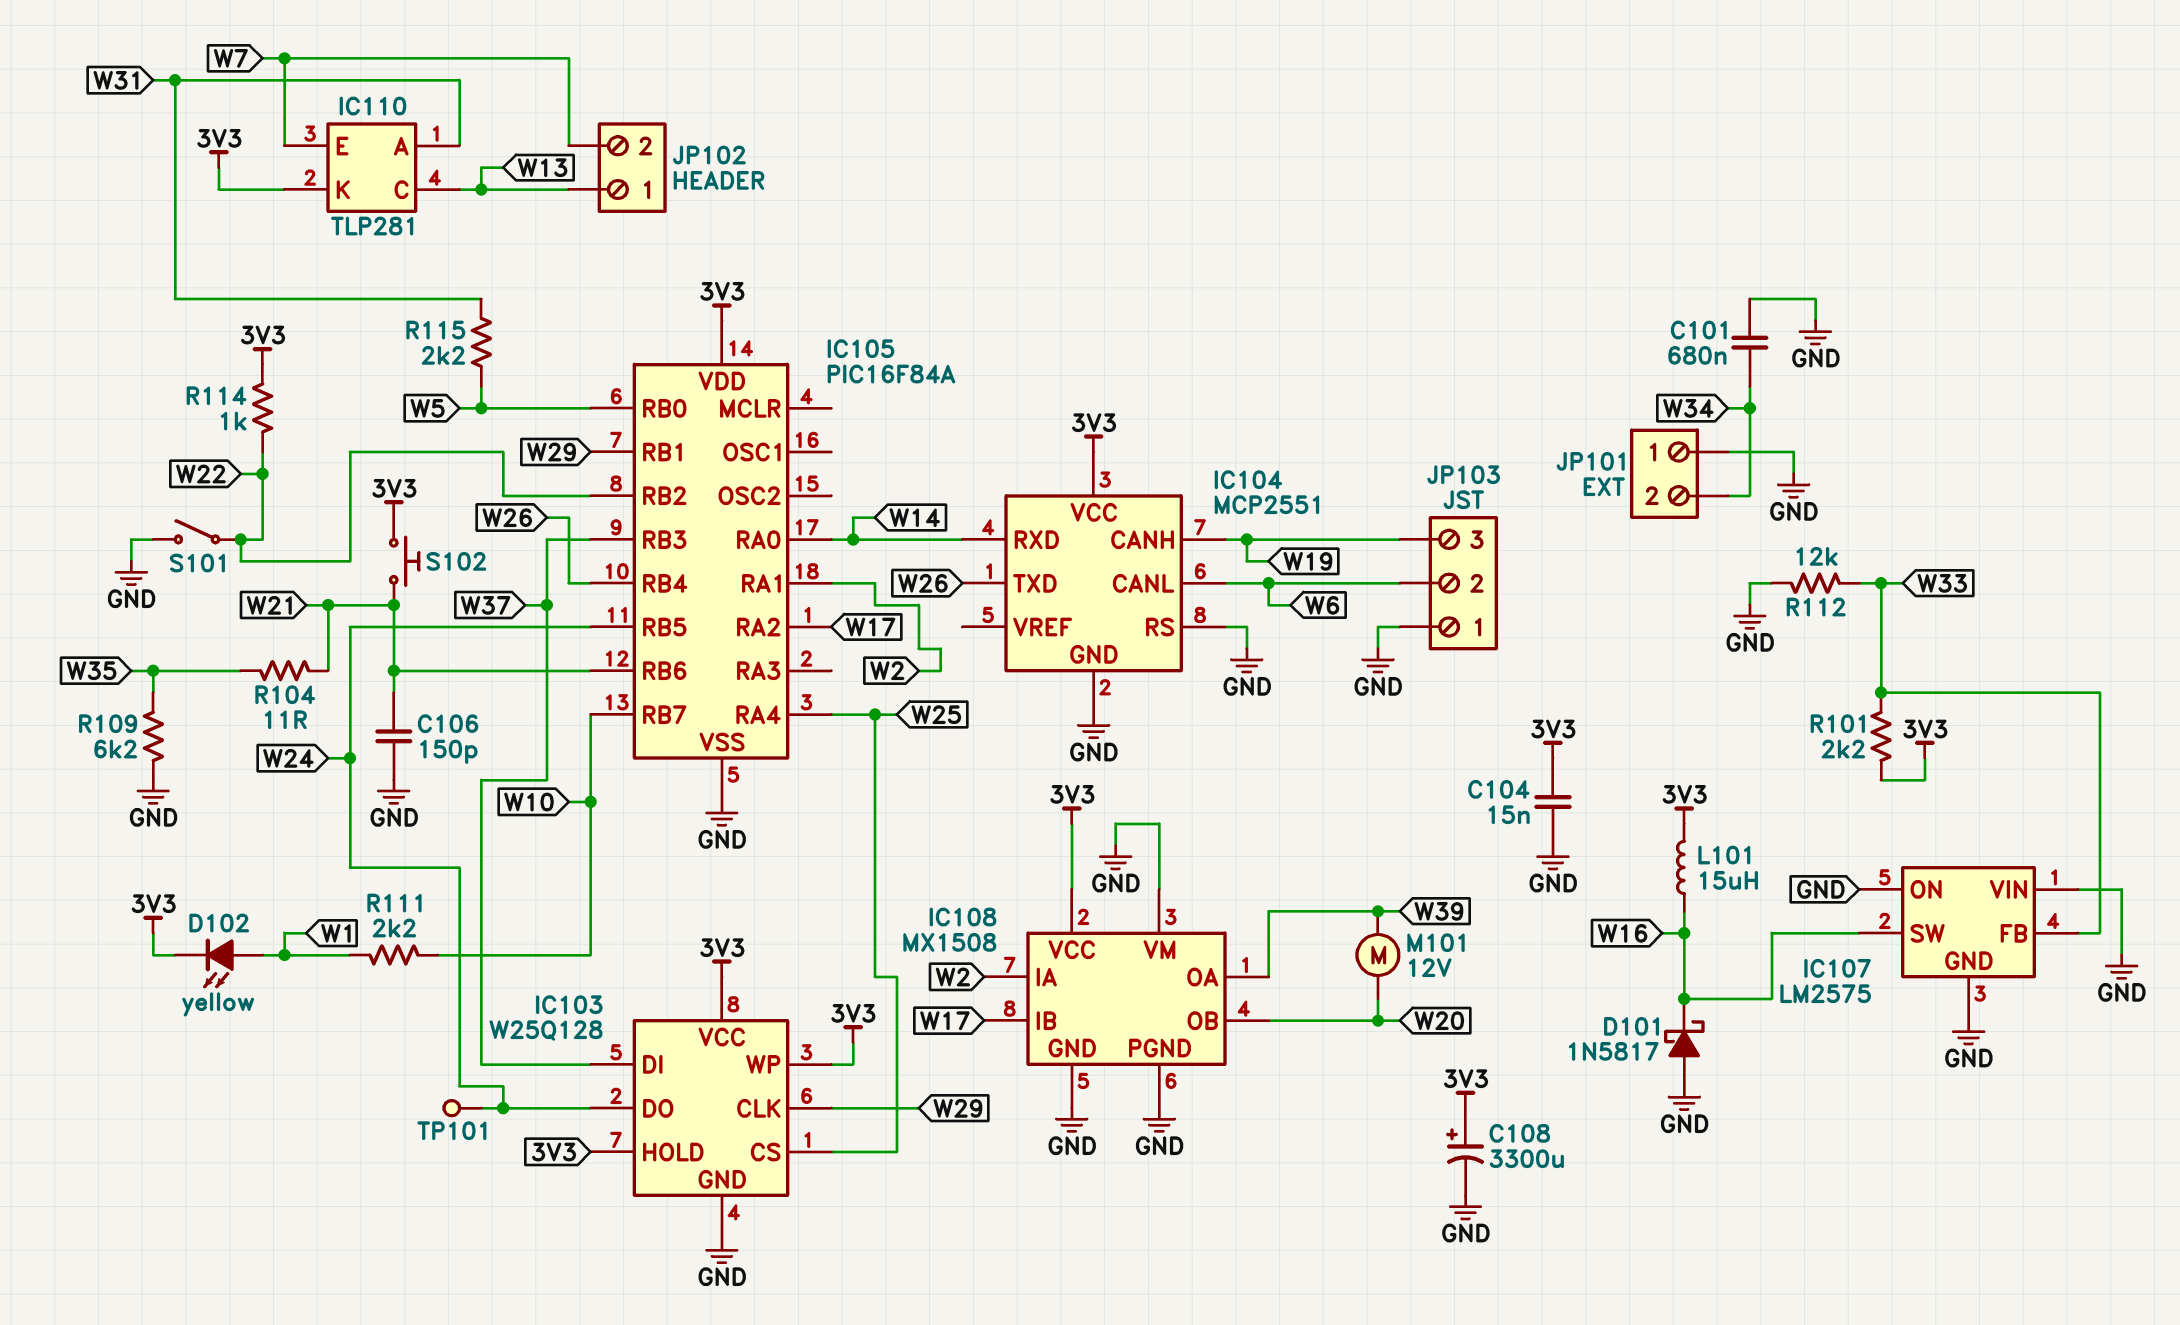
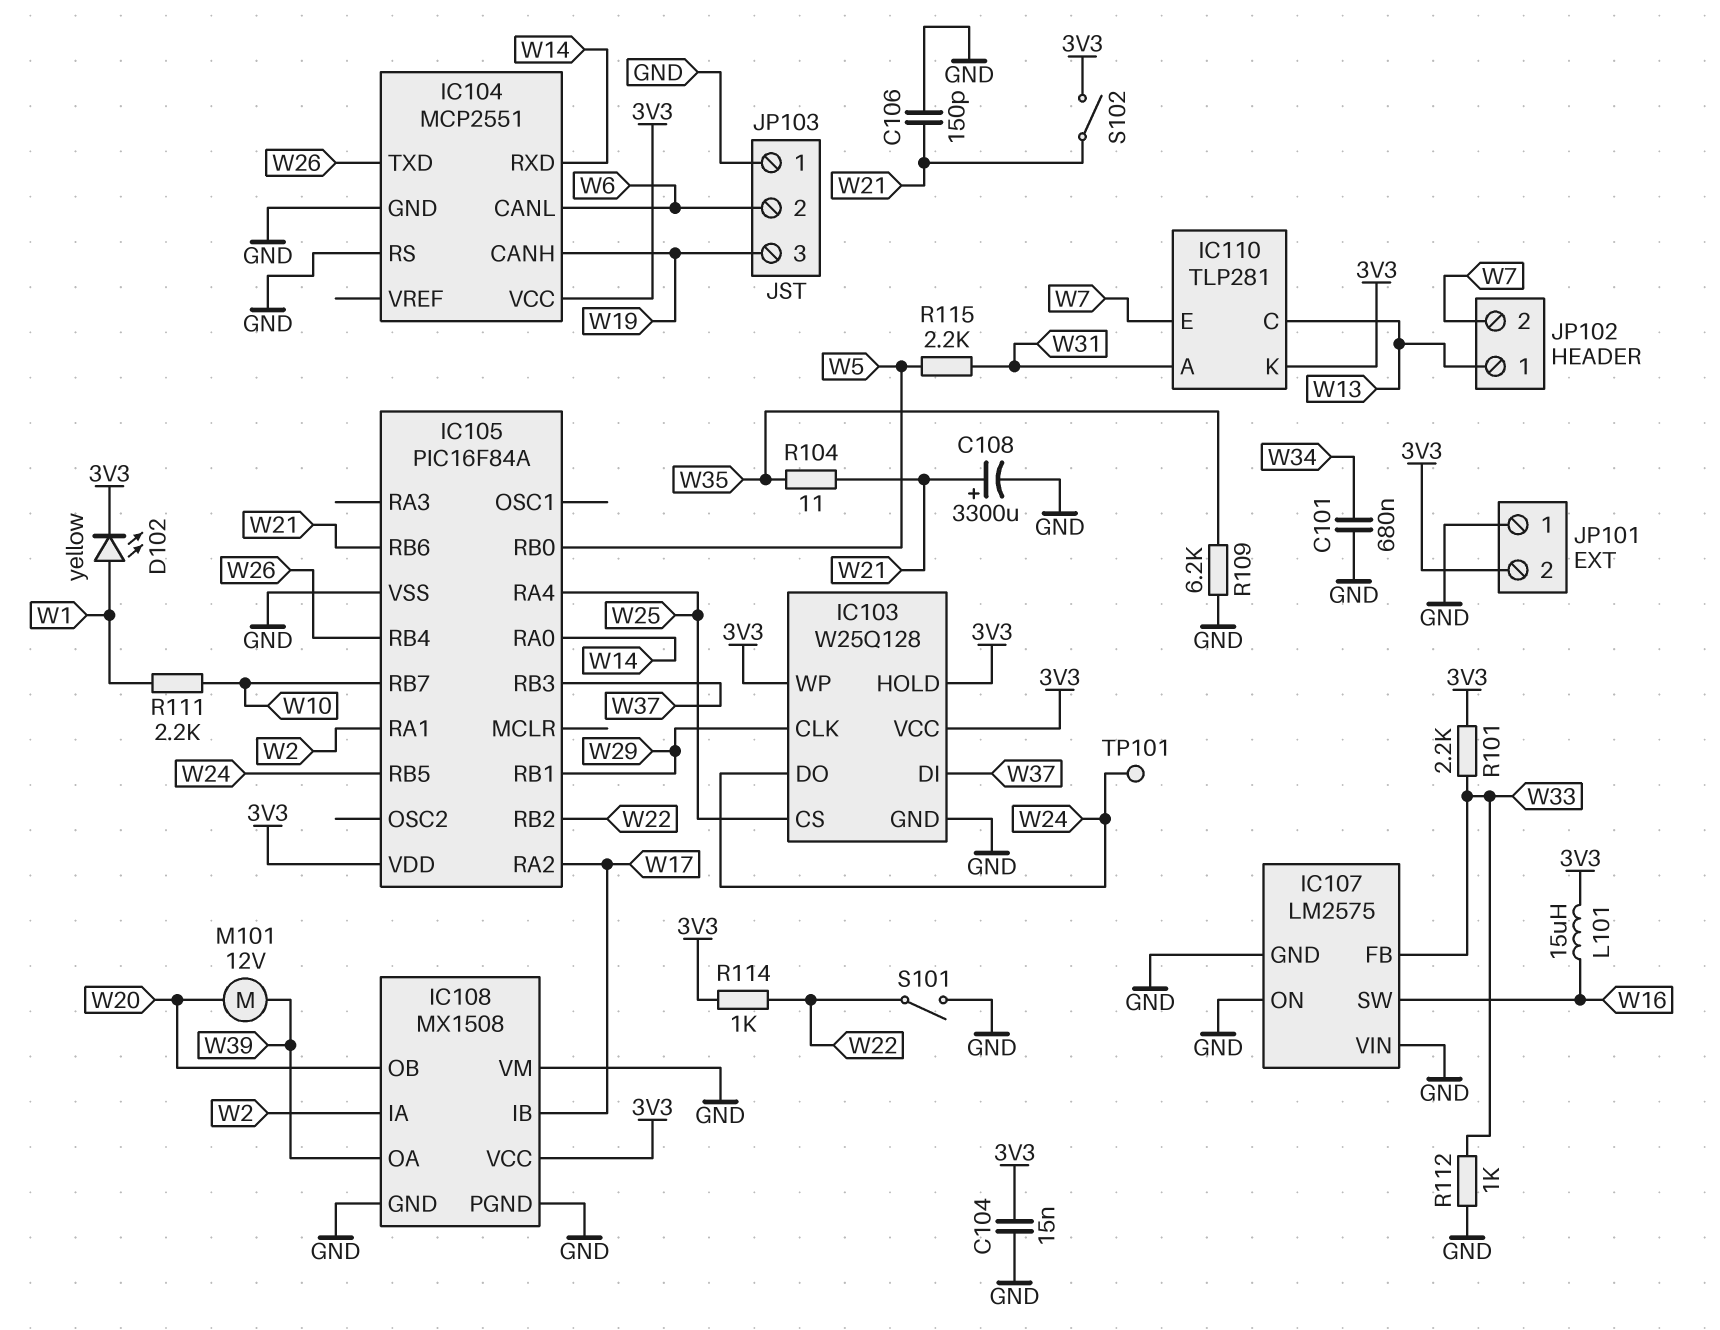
C108: 3300uF (plus 3V3, minus GND) -> 3300uF (plus W21, minus GND)
D101: schottky 1N5817 (A GND, K W16) -> none
JP101 pin 2: W34 -> 3V3
R112: 12k (GND, W33) -> 1k (GND, W33)
S102: button (3V3, W21) -> switch (3V3, W21)

